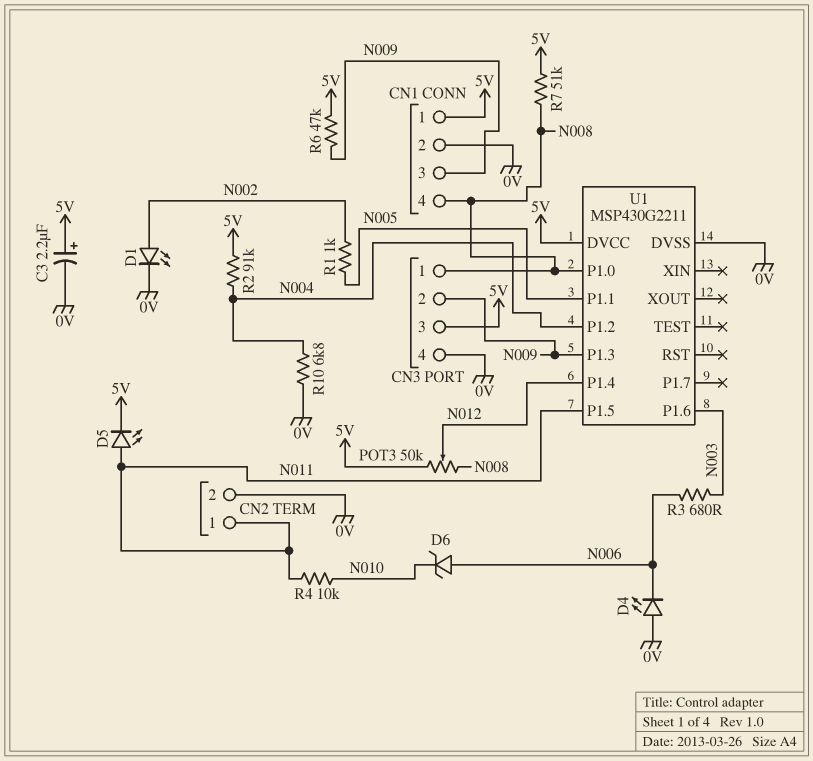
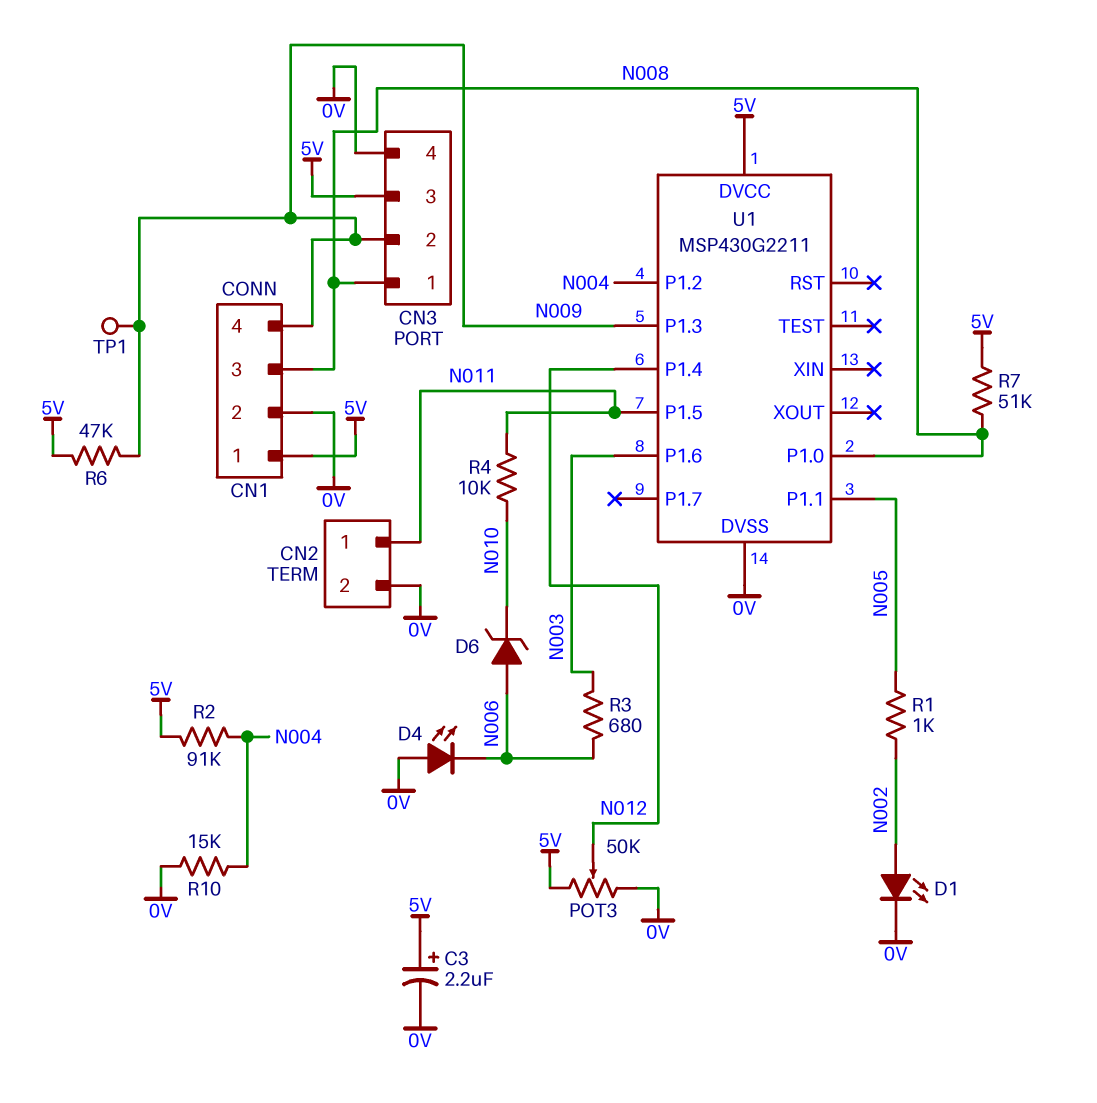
CN1 pin 3: N009 -> N008
CN1 pin 4: N008 -> N009
D5: LED (A N011, K 5V) -> none
POT3: 50k (5V, N008, wiper N012) -> 50k (0V, 5V, wiper N012)
R10: 6.8k (0V, N004) -> 15k (0V, N004)
TP1: none -> test point (N009)

